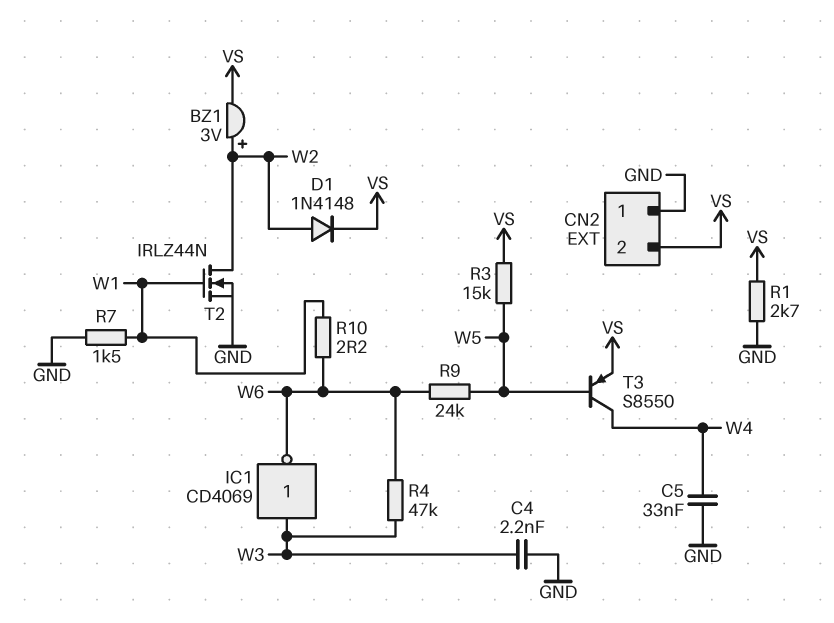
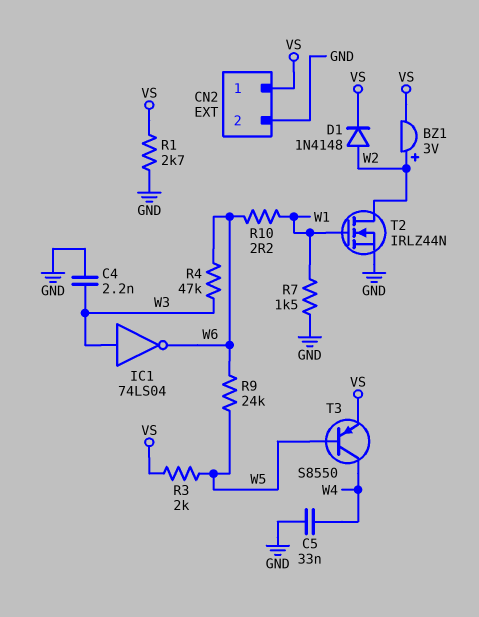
CN2 pin 1: GND -> VS
CN2 pin 2: VS -> GND
IC1: NOT CD4069 (in W3, out W6) -> NOT 74LS04 (in W3, out W6)
R3: 15k (VS, W5) -> 2k (VS, W5)

